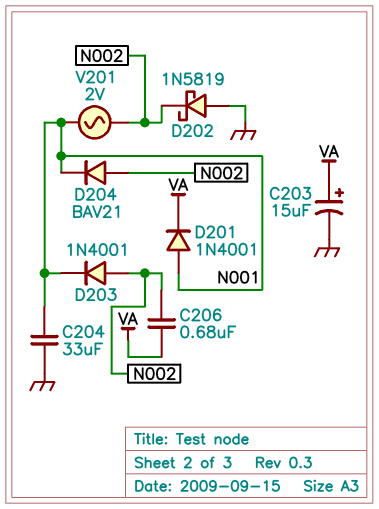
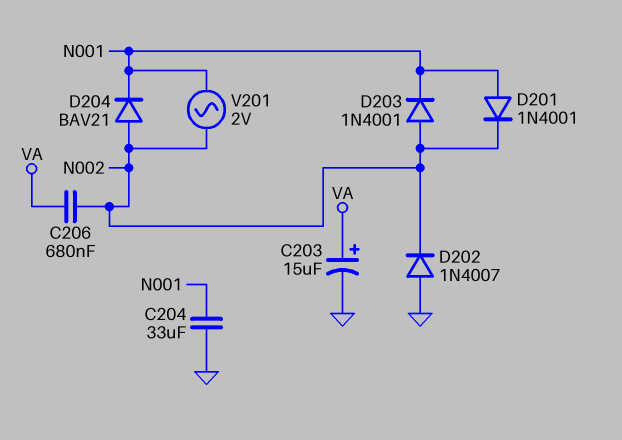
D201: diode 1N4001 (A N001, K VA) -> diode 1N4001 (A N001, K N002)
D202: schottky 1N5819 (A GND, K N002) -> diode 1N4007 (A GND, K N002)

